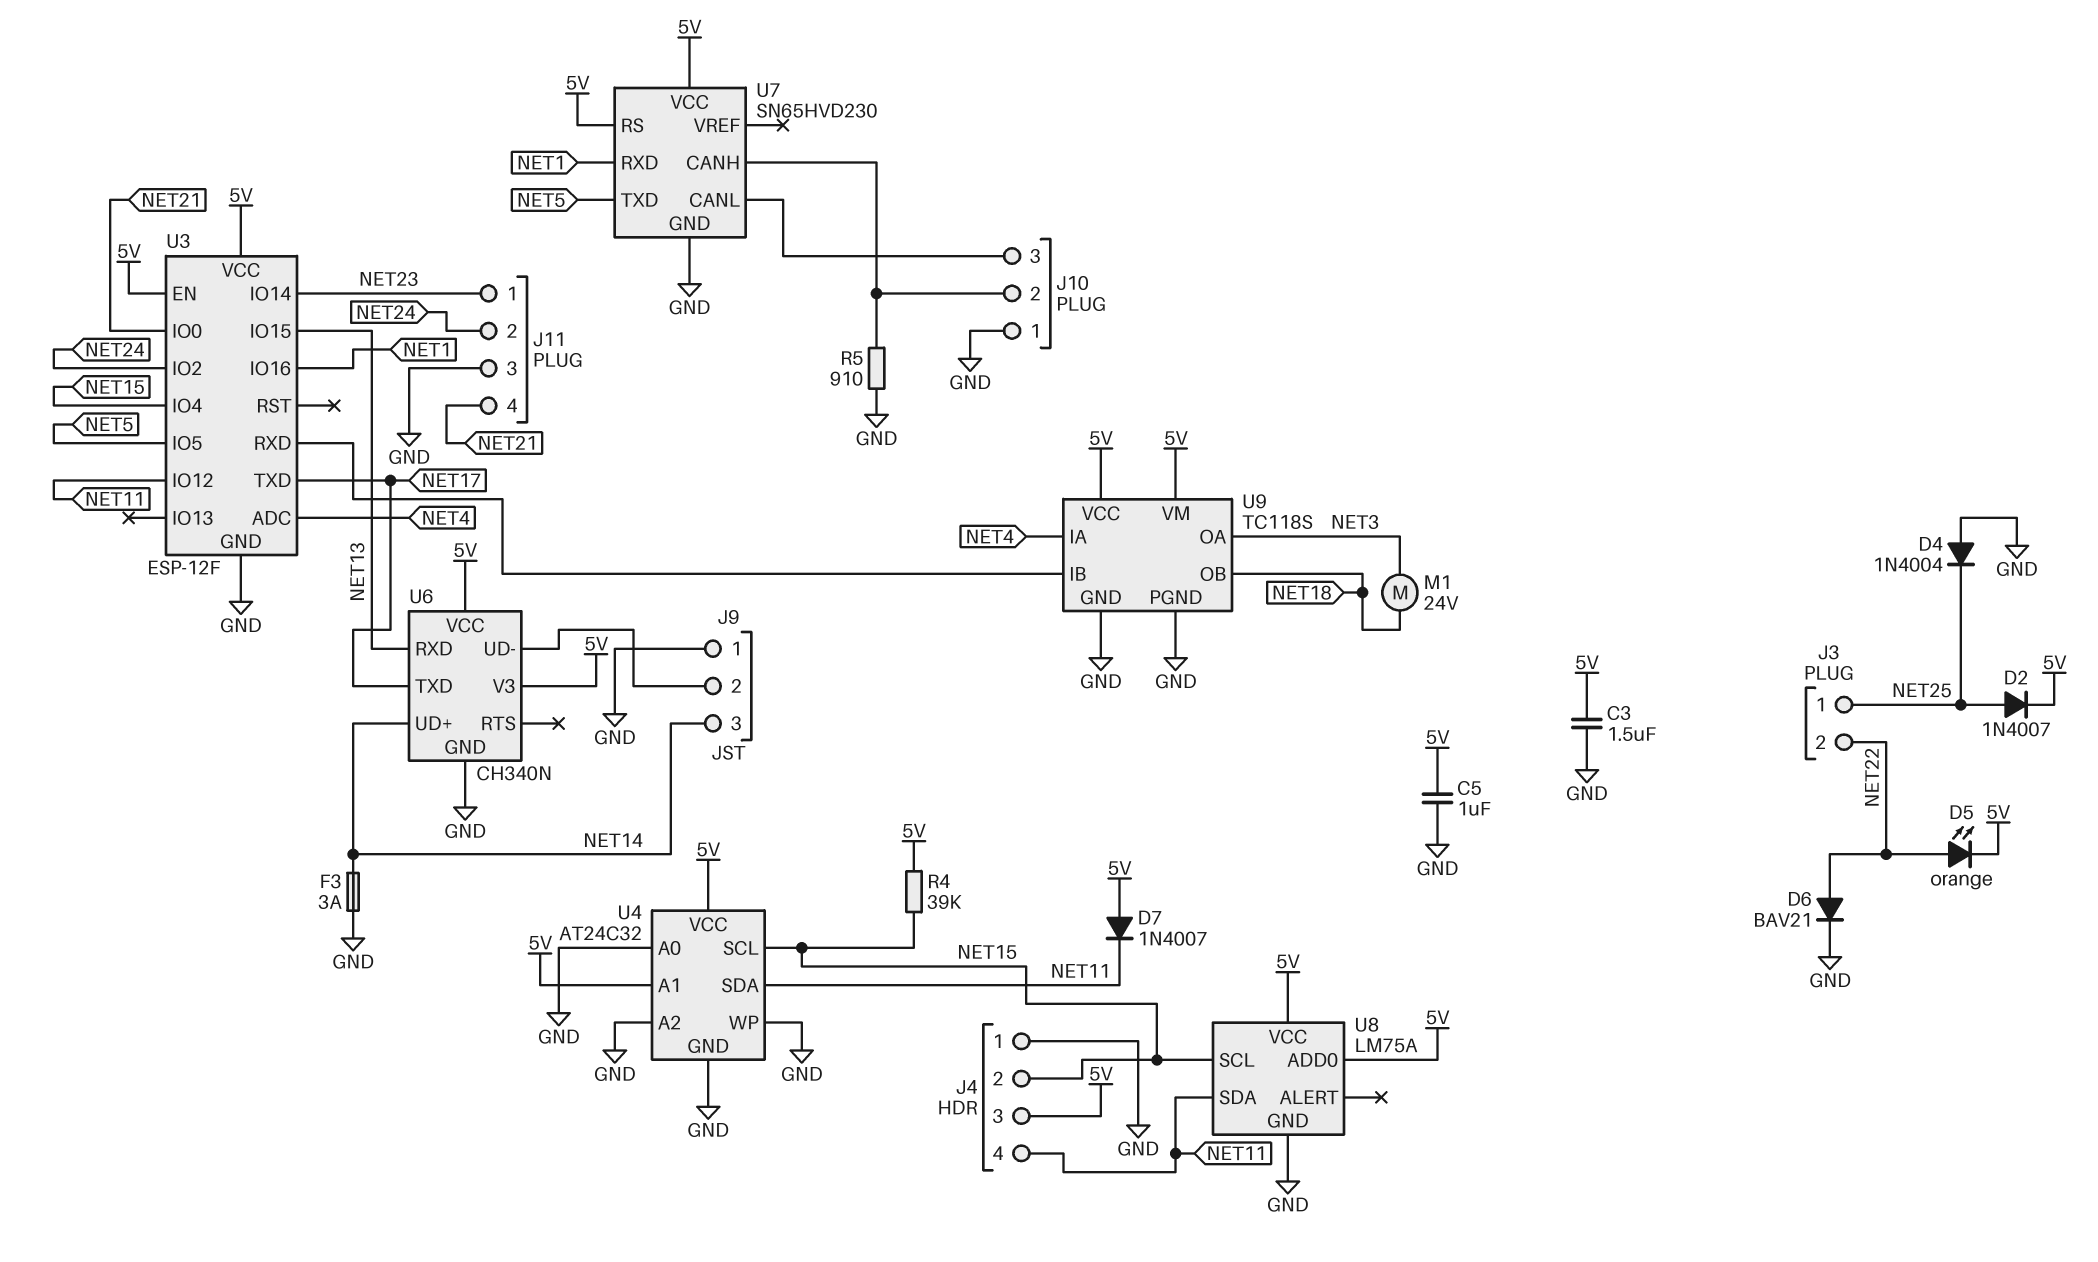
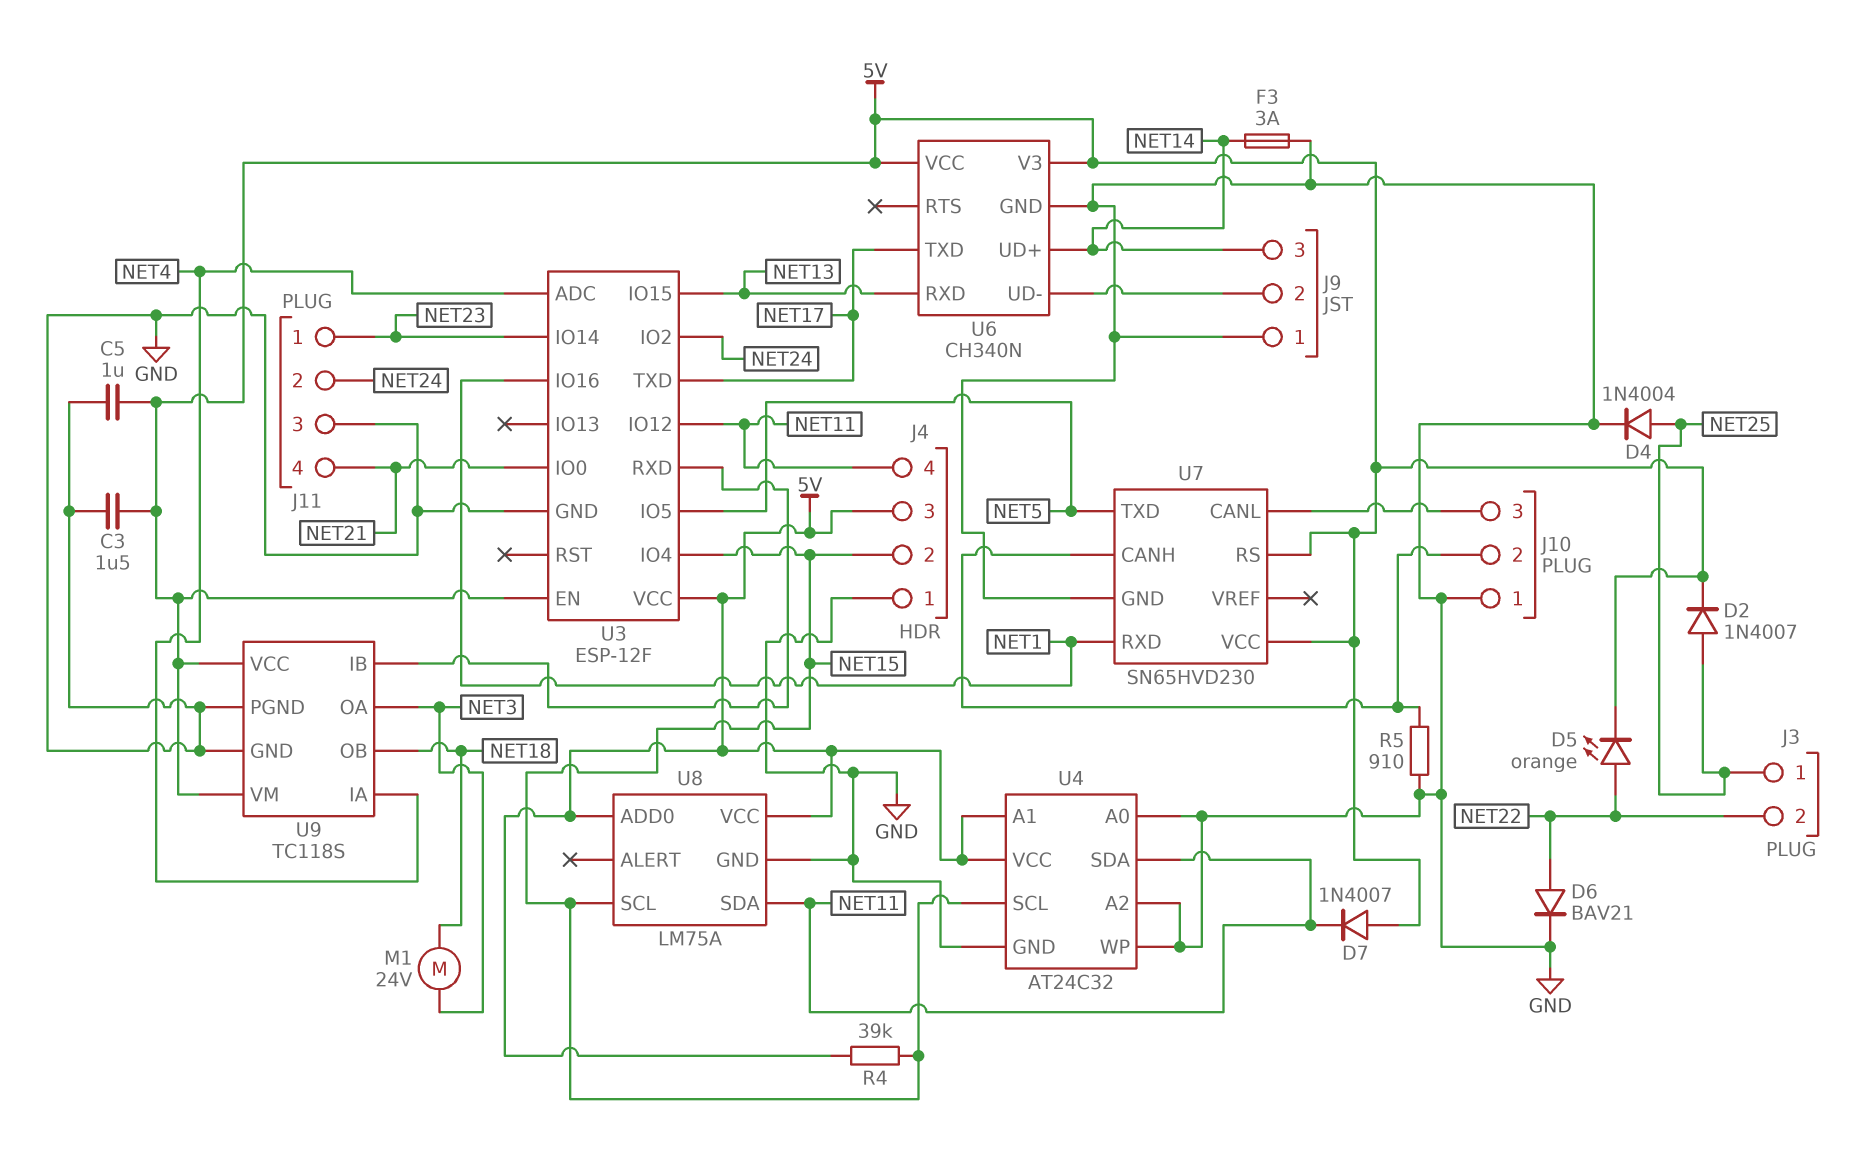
D4: diode 1N4004 (A GND, K NET25) -> diode 1N4004 (A NET25, K GND)

